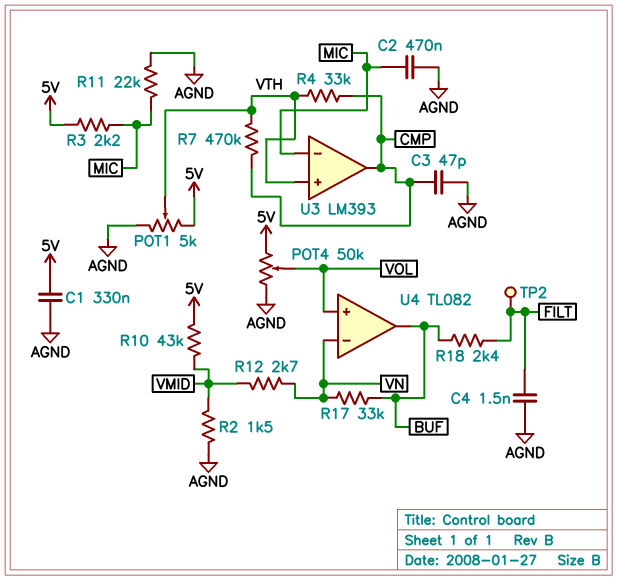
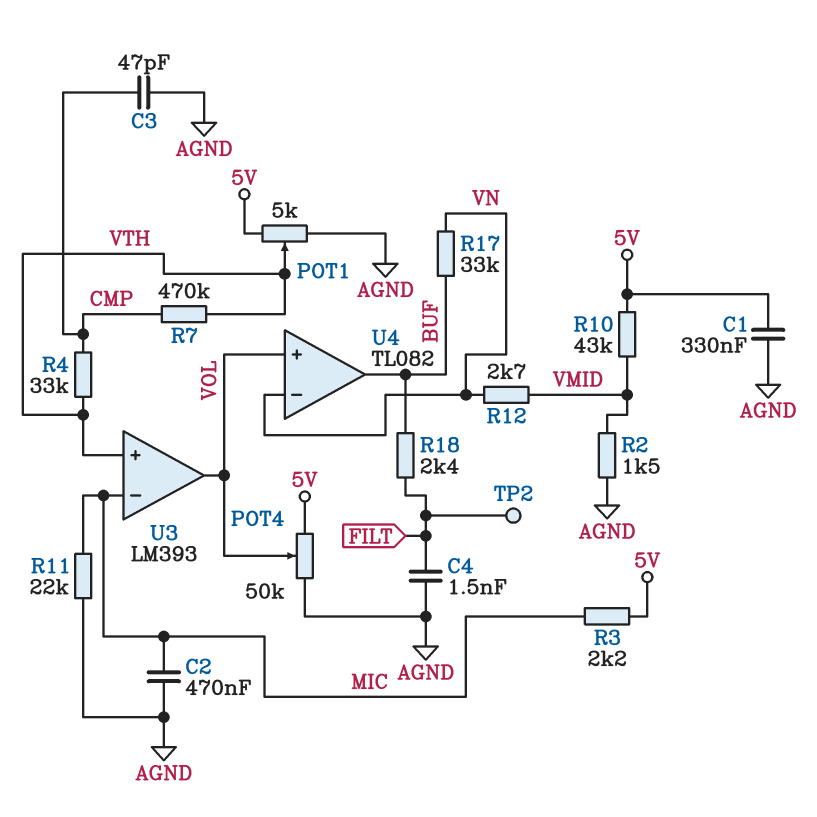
U3 pin out: CMP -> VOL

